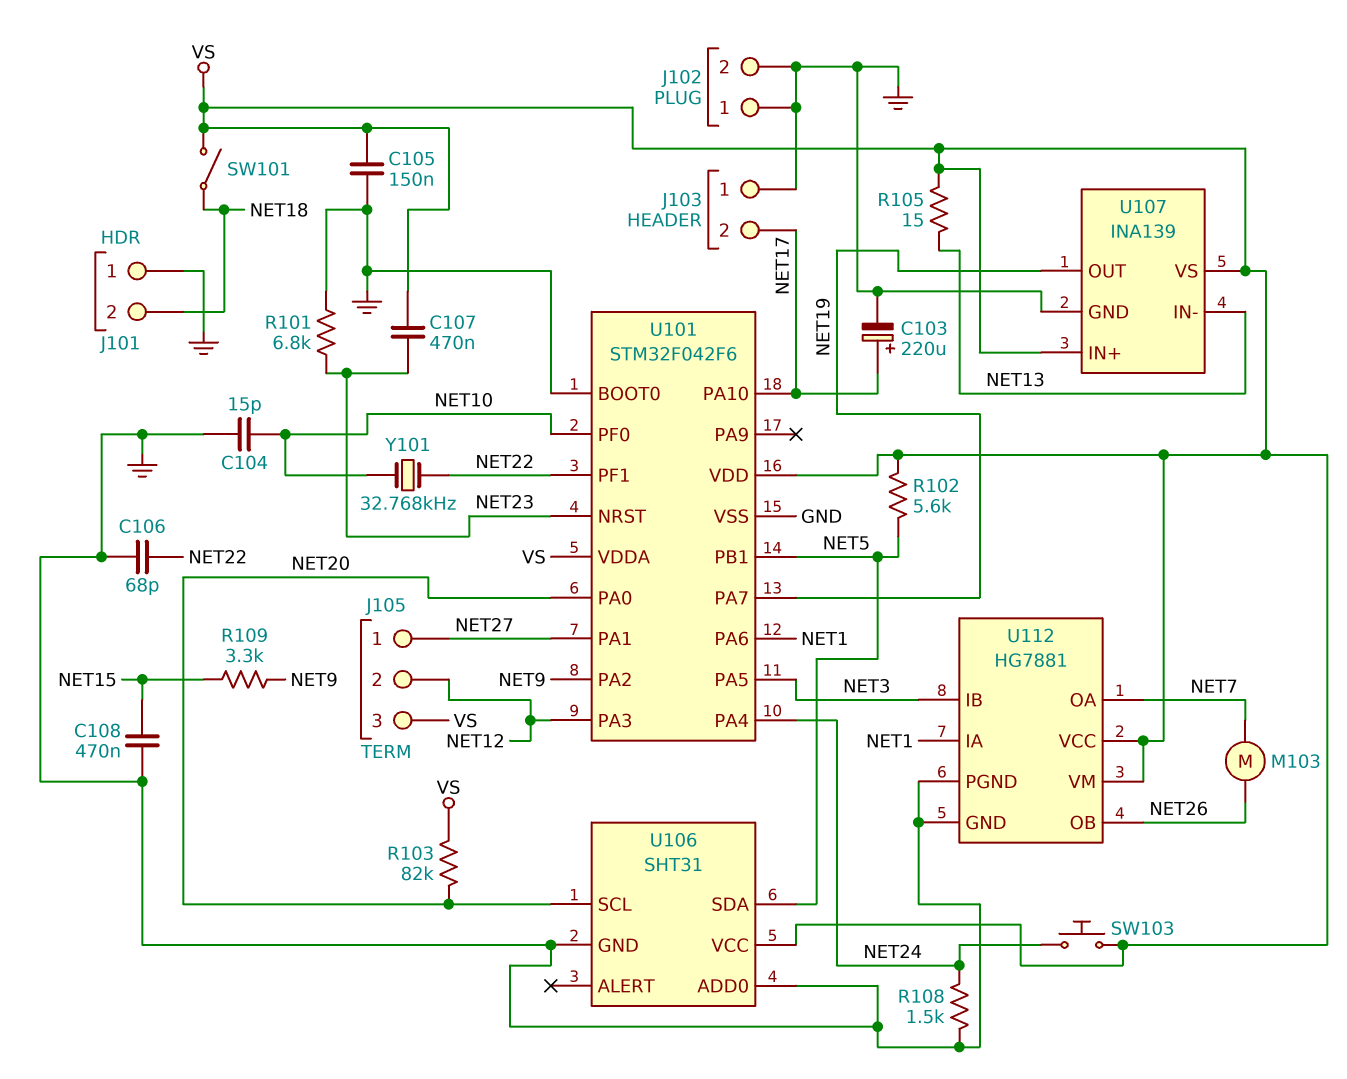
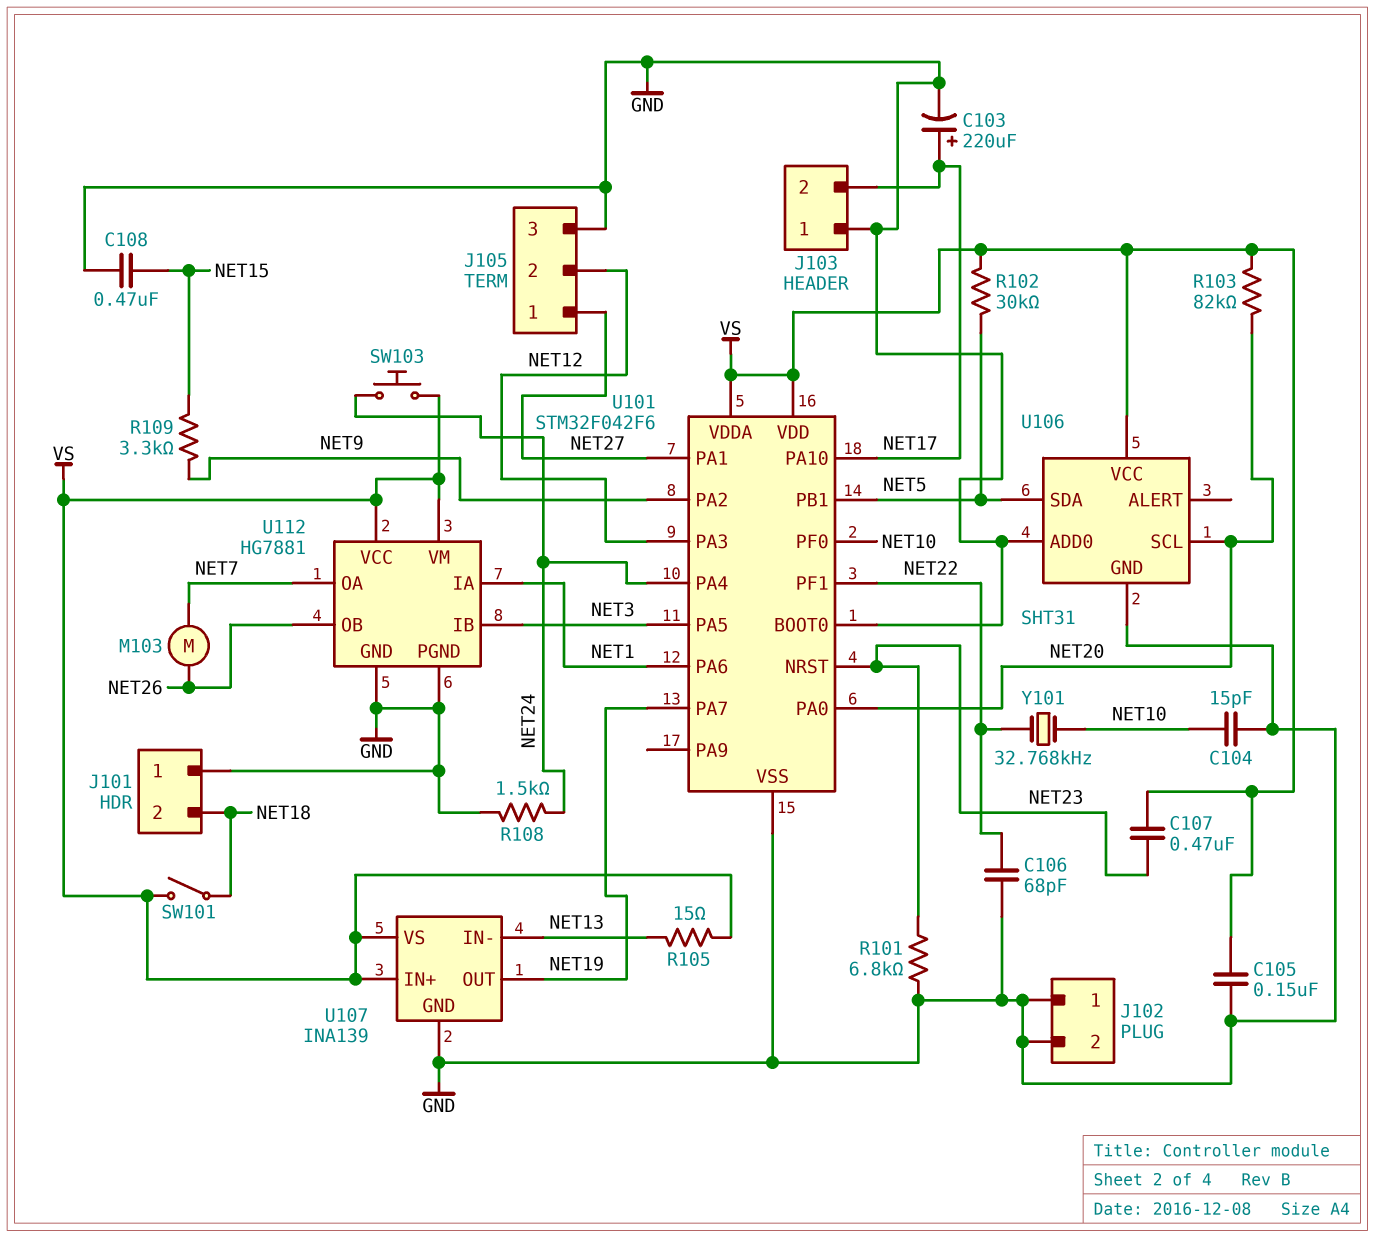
J105 pin 3: VS -> GND
R102: 5.6k (NET5, VS) -> 30k (NET5, VS)

